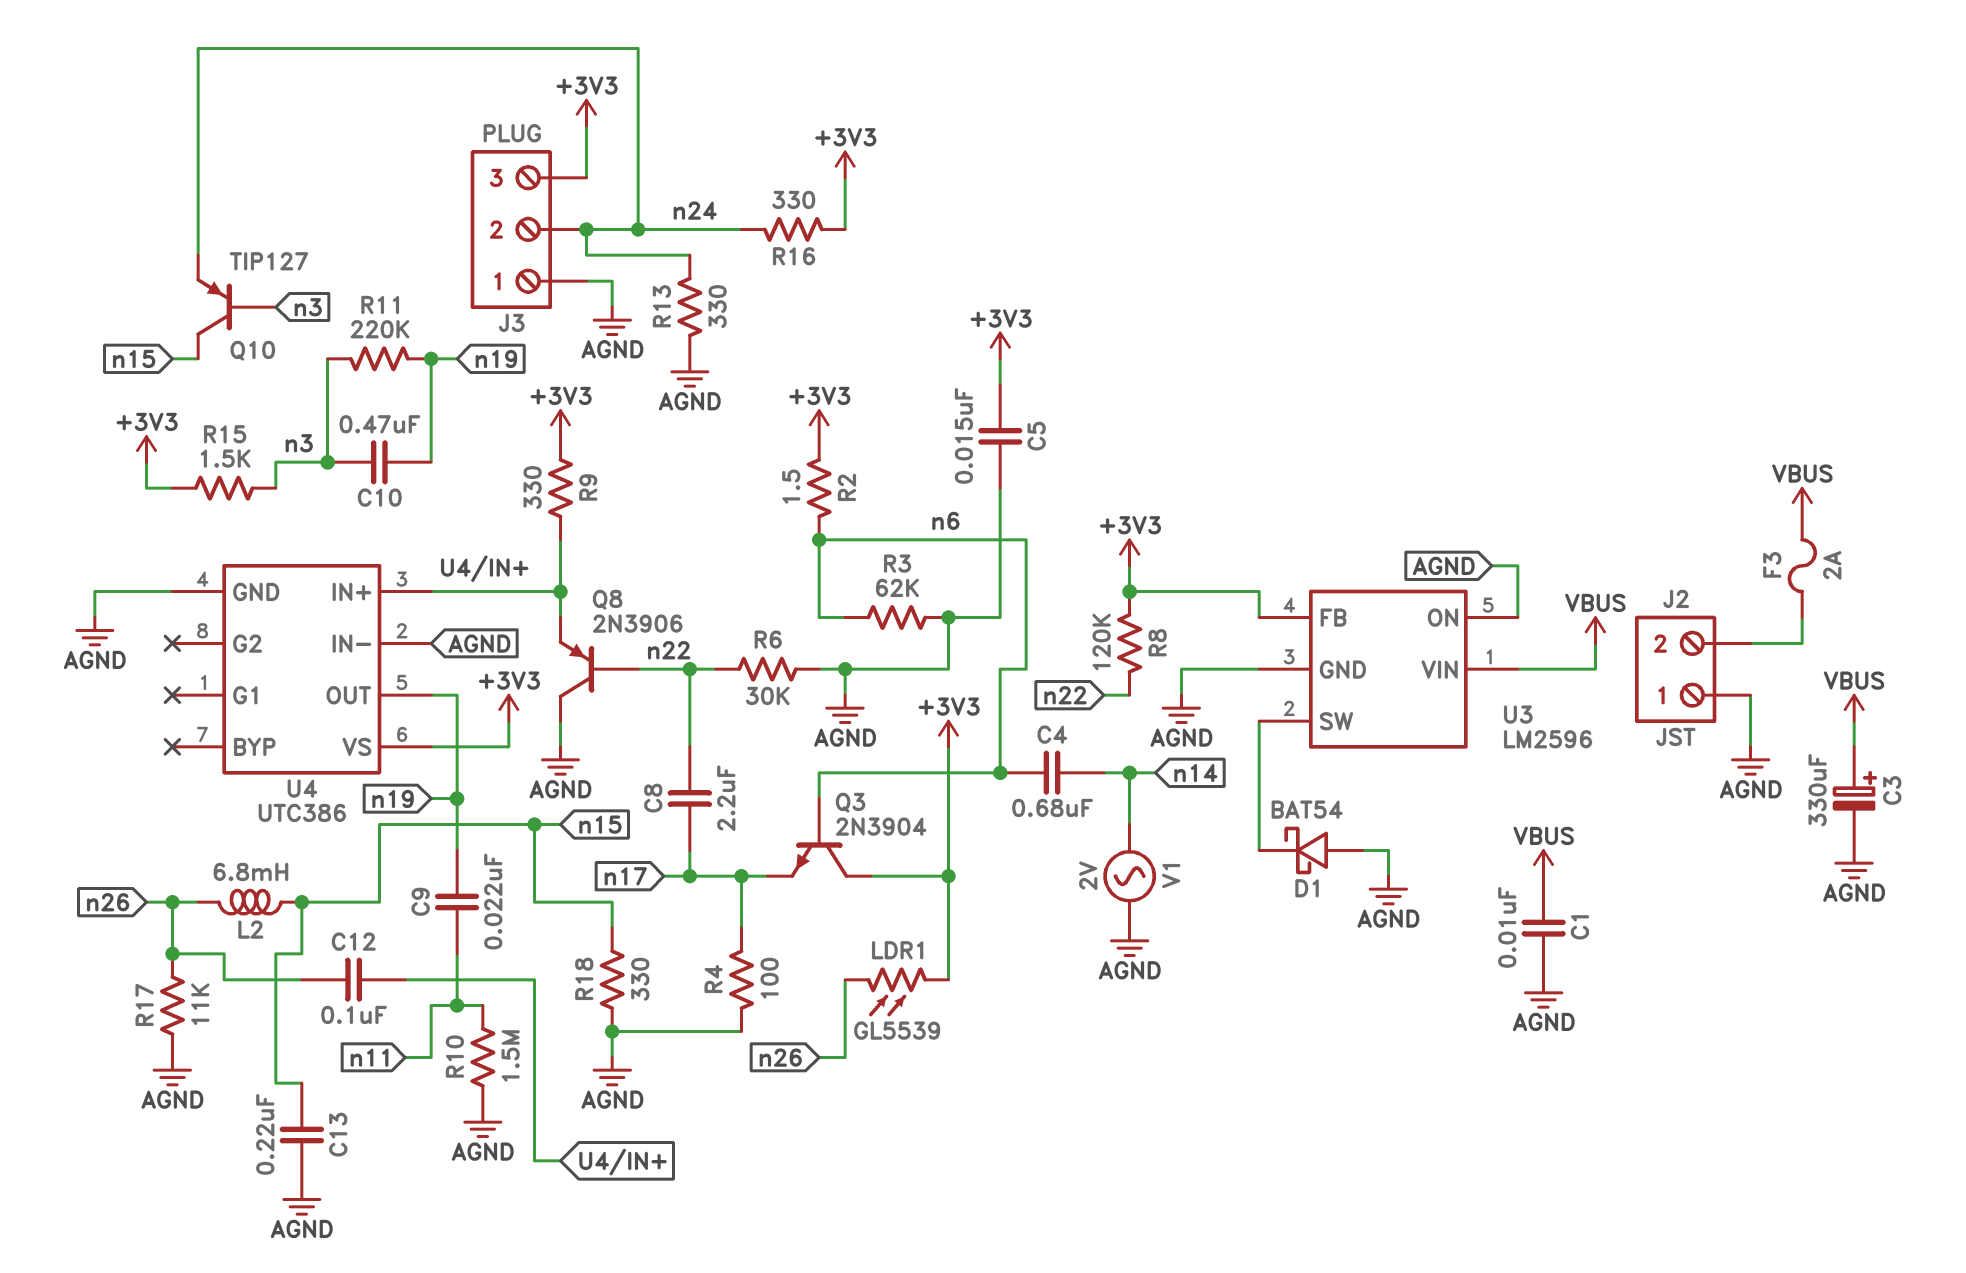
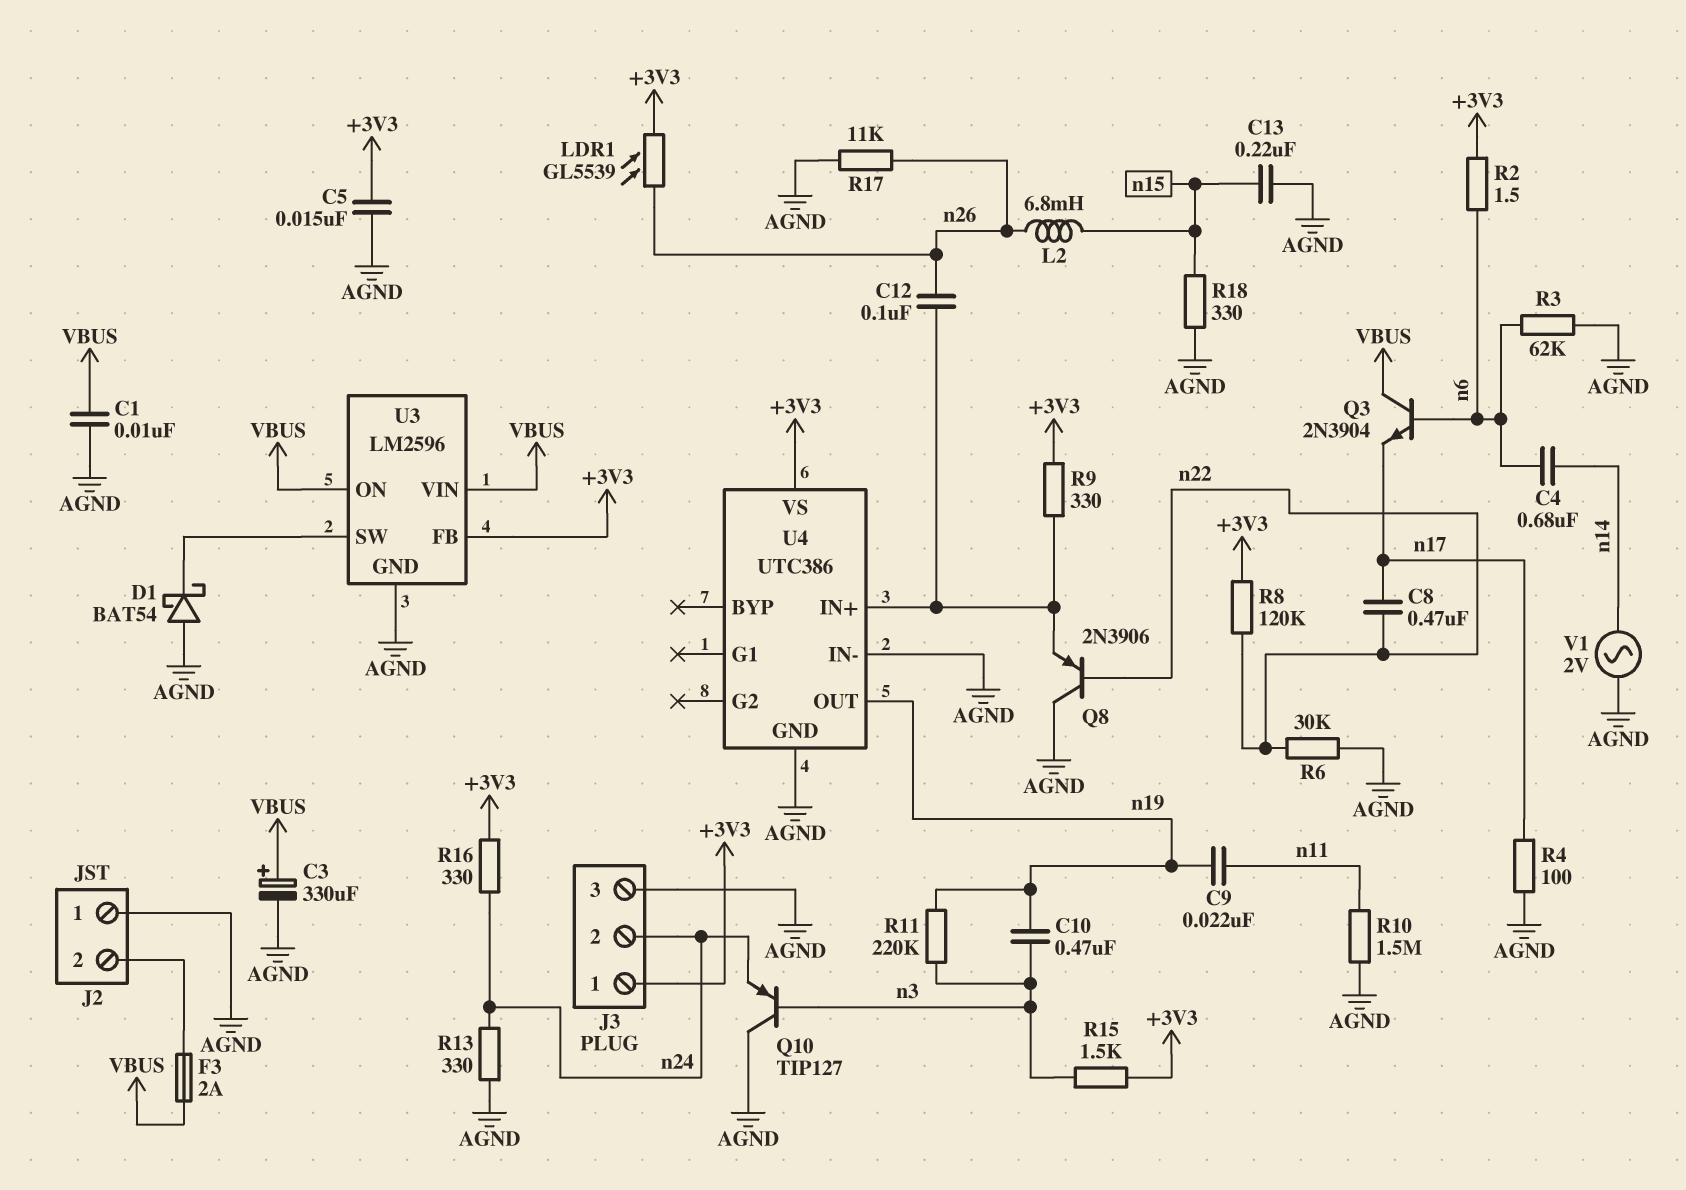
C8: 2.2uF (n17, n22) -> 470nF (n17, n22)
J3 pin 1: AGND -> +3V3
J3 pin 3: +3V3 -> AGND
Q3: NPN 2N3904 (B n6, C +3V3, E n17) -> NPN 2N3904 (B n6, C VBUS, E n17)
Q10: PNP TIP127 (B n3, C n15, E n24) -> PNP TIP127 (B n3, C AGND, E n24)
U3 pin ON: AGND -> VBUS

